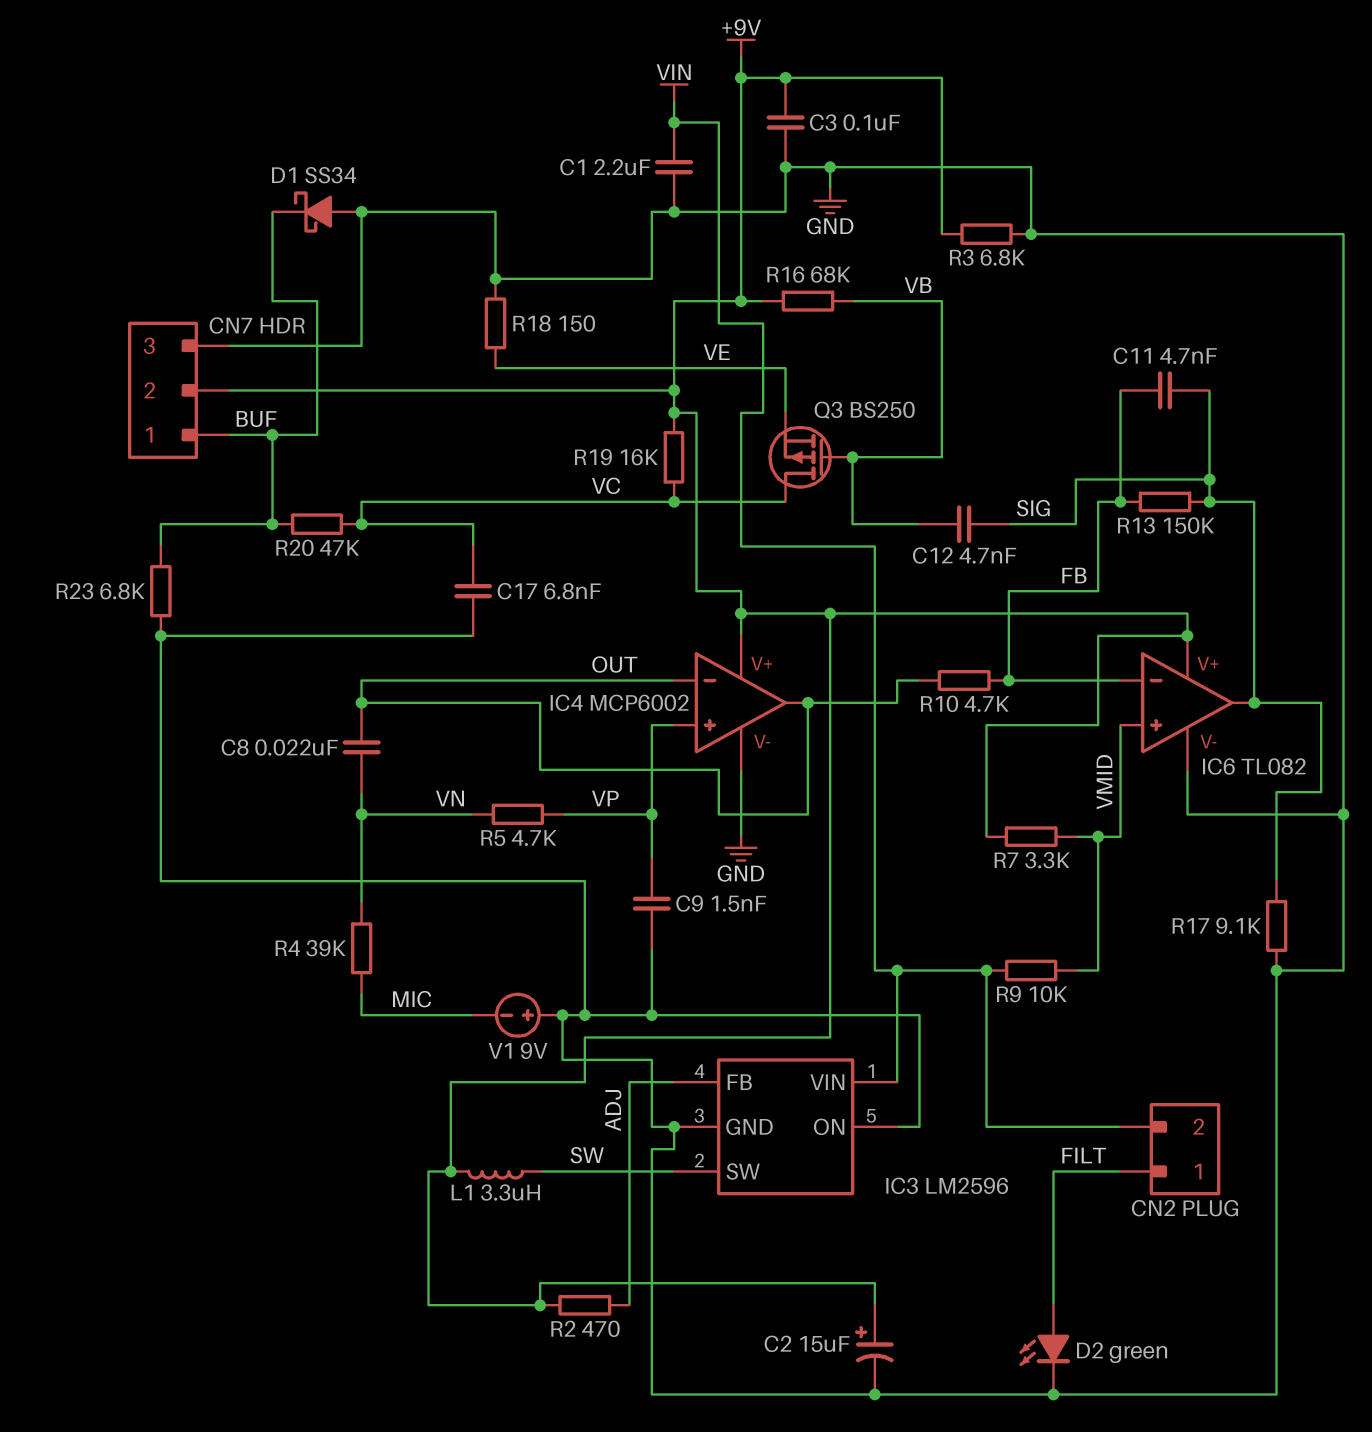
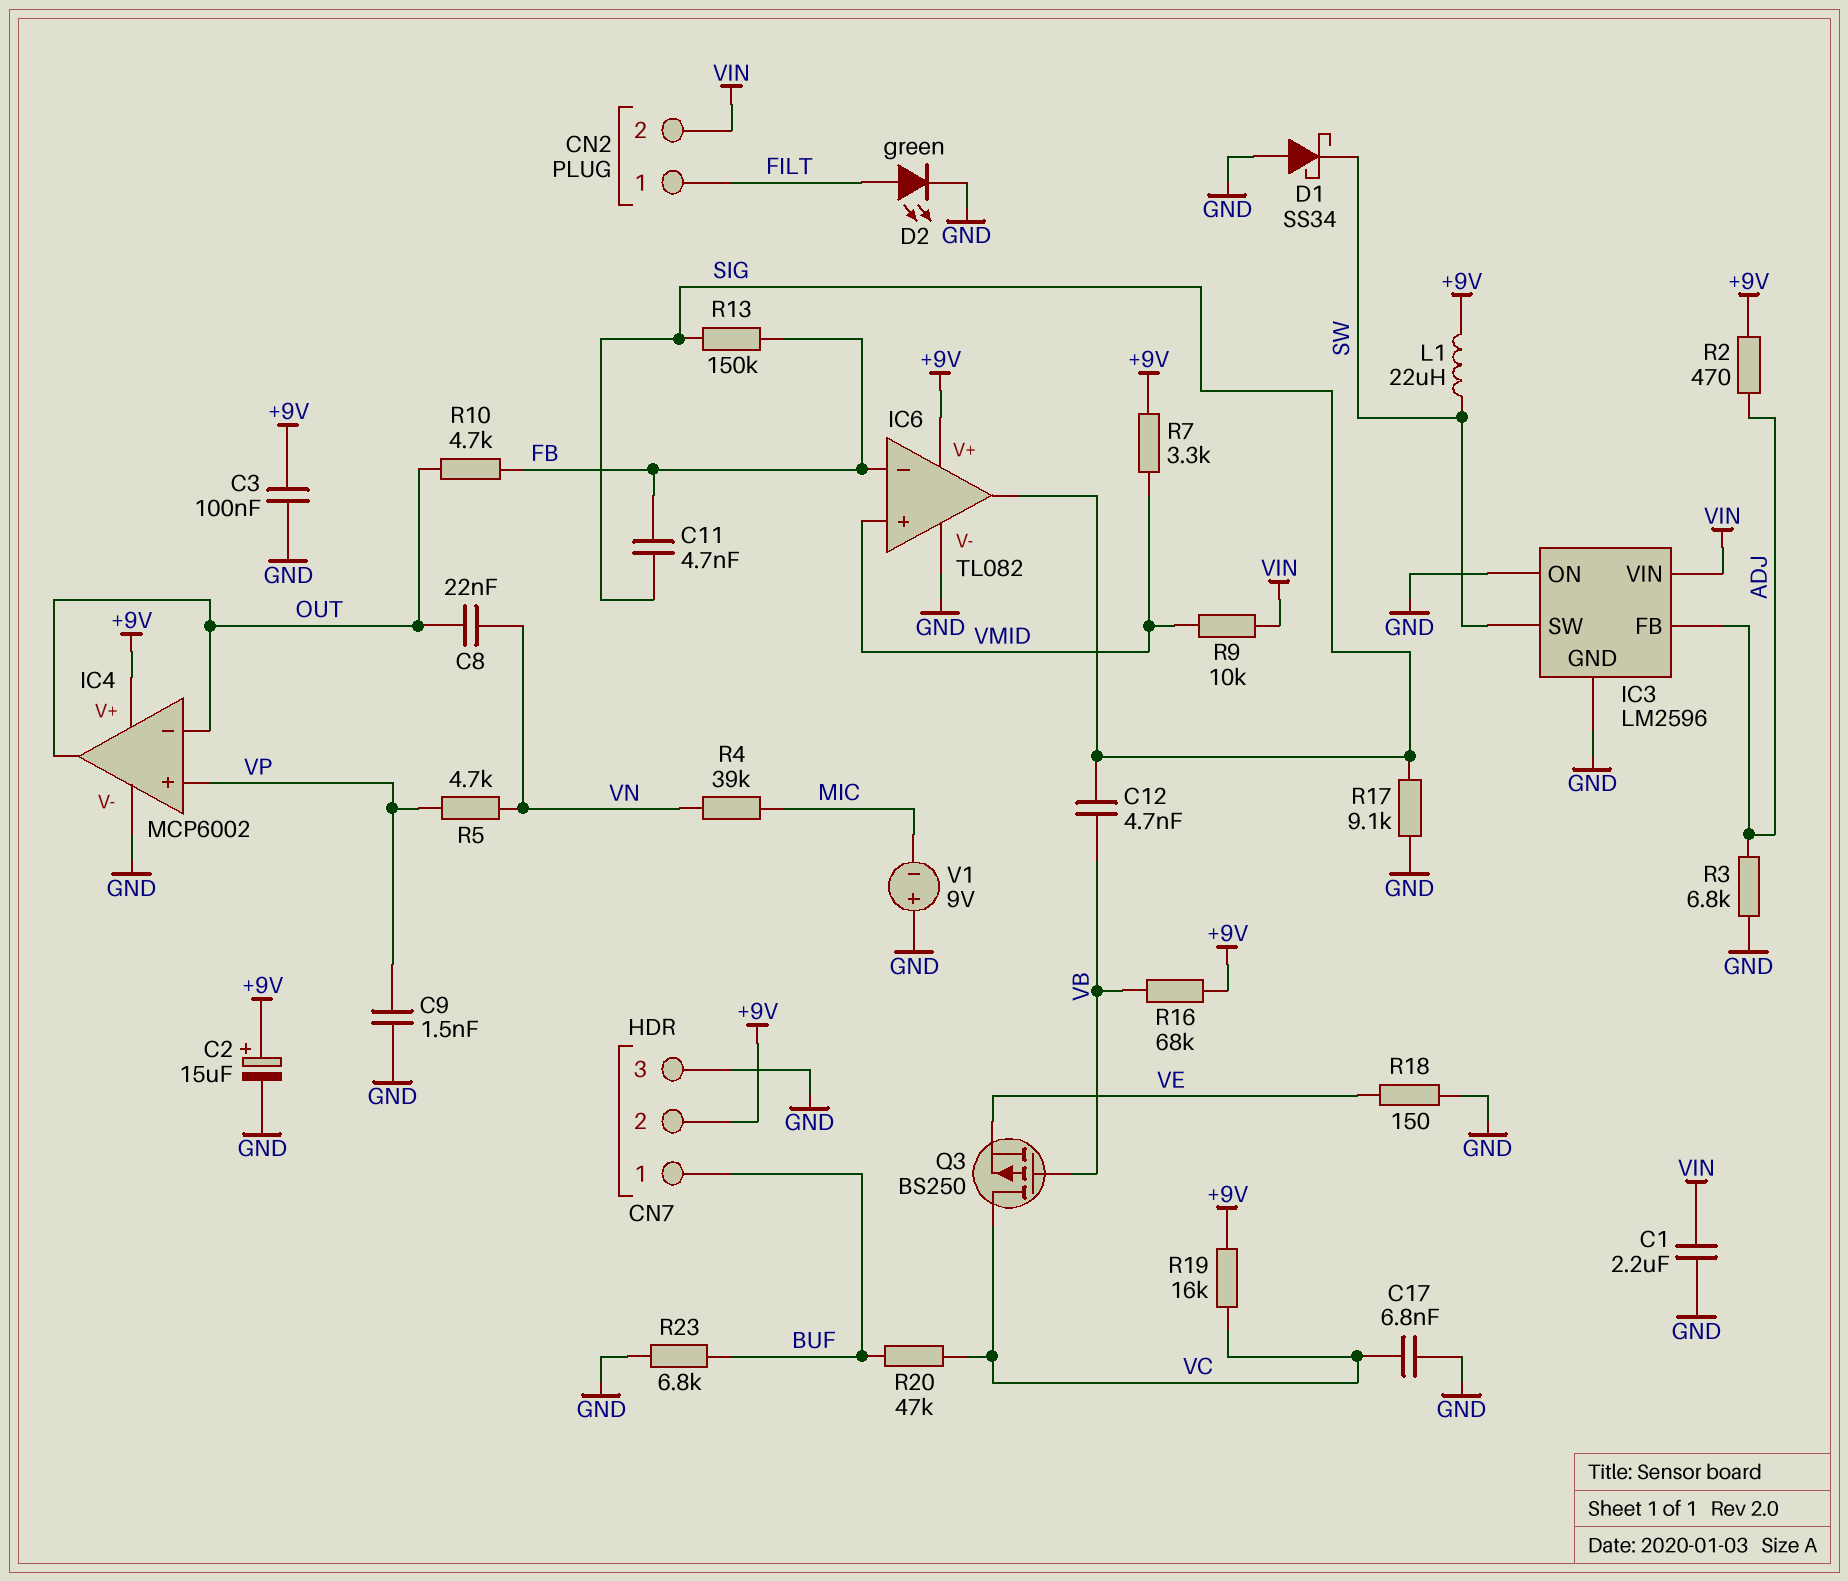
D1: schottky SS34 (A GND, K BUF) -> schottky SS34 (A GND, K SW)
L1: 3.3uH (+9V, SW) -> 22uH (+9V, SW)
R3: 6.8k (+9V, GND) -> 6.8k (ADJ, GND)

